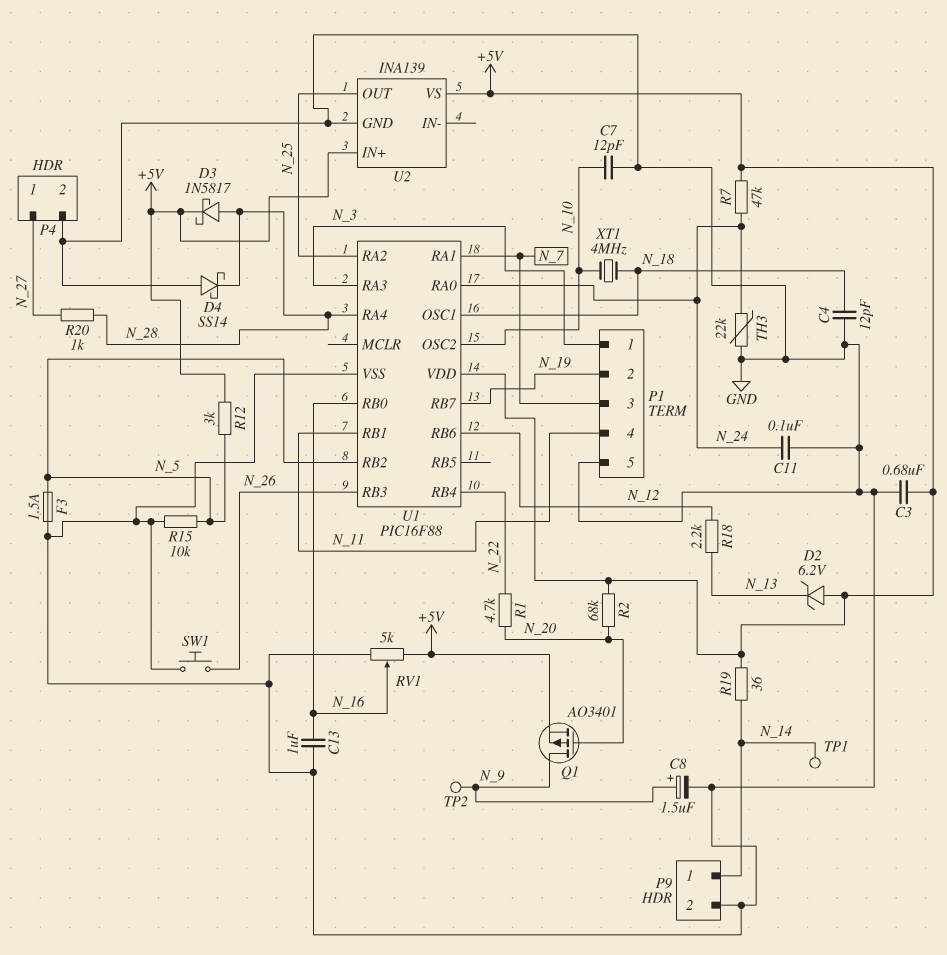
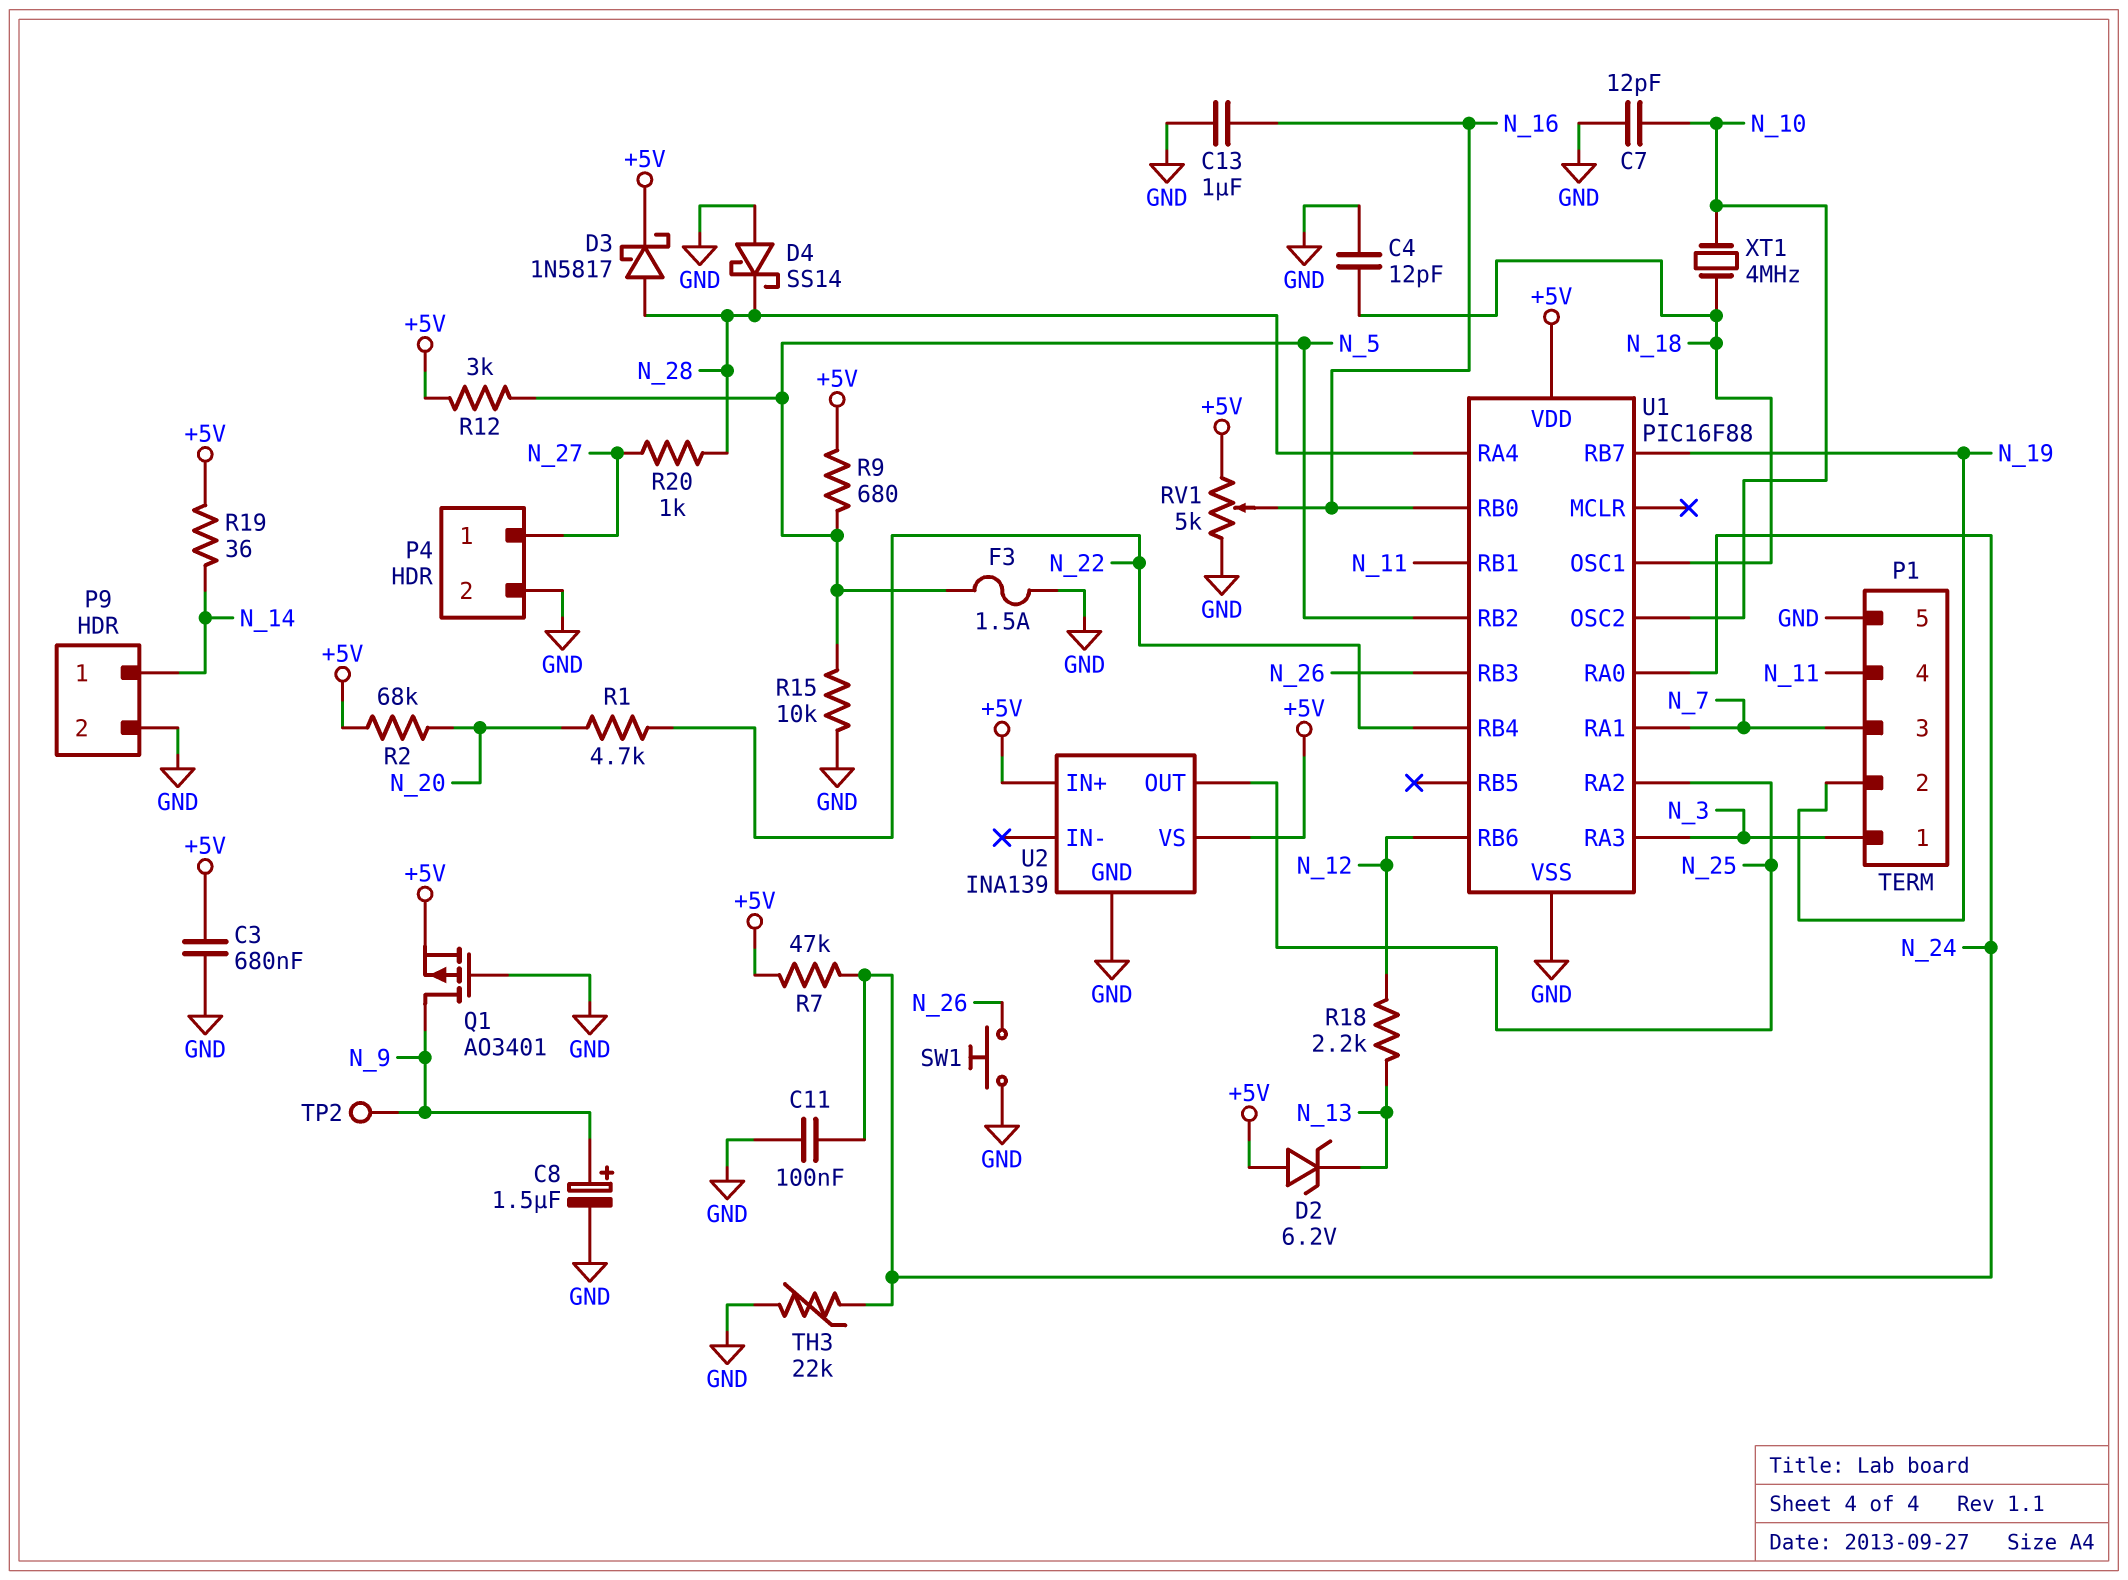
Q1: PMOS AO3401 (G N_20, D N_9, S +5V) -> PMOS AO3401 (G GND, D N_9, S +5V)
R9: none -> 680 (+5V, N_5)
TP1: test point (N_14) -> none

